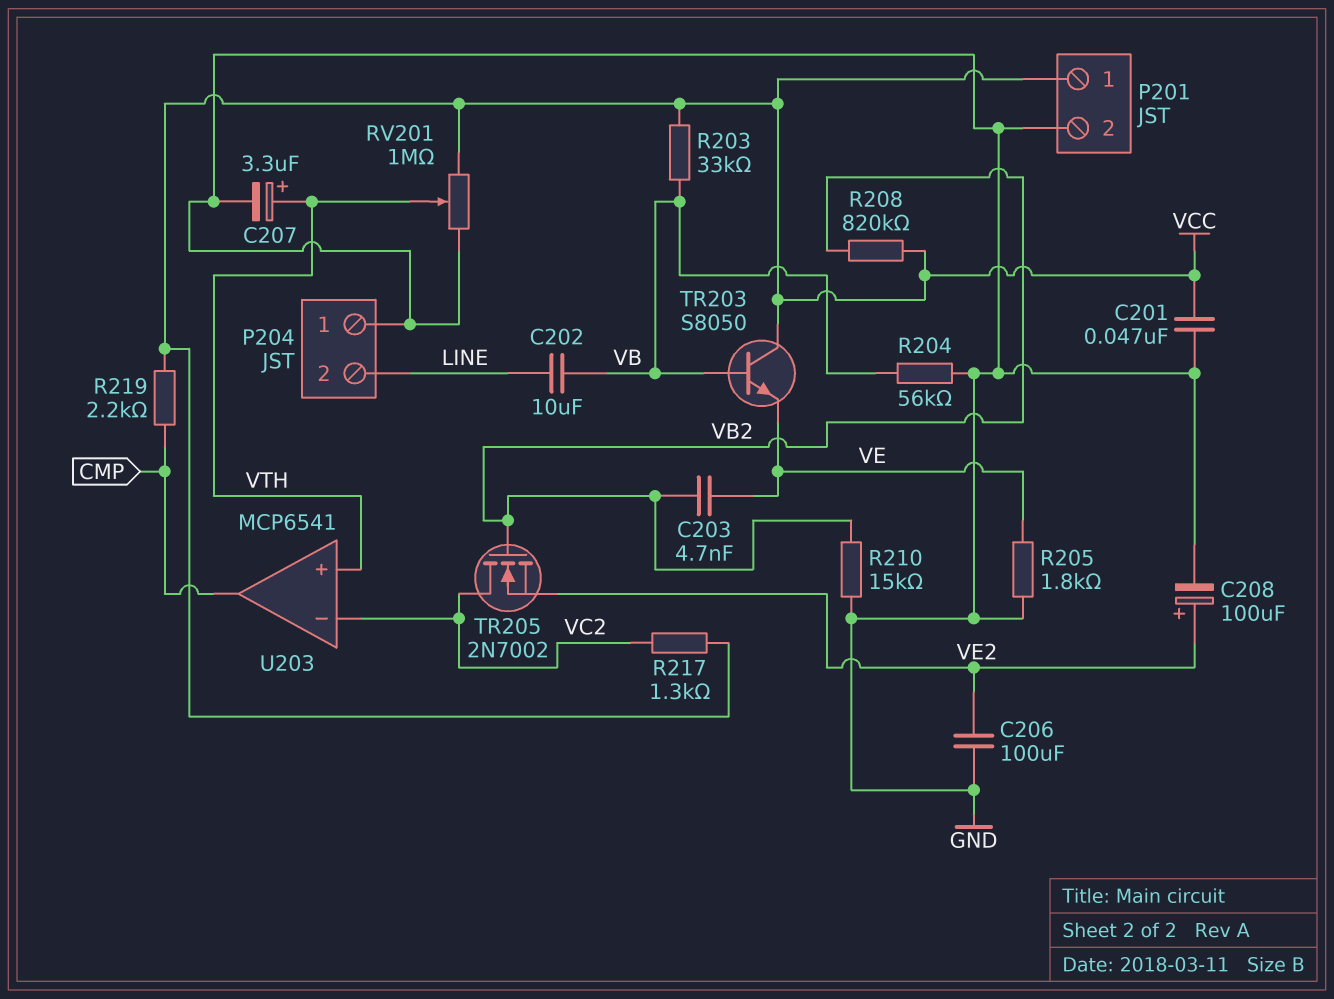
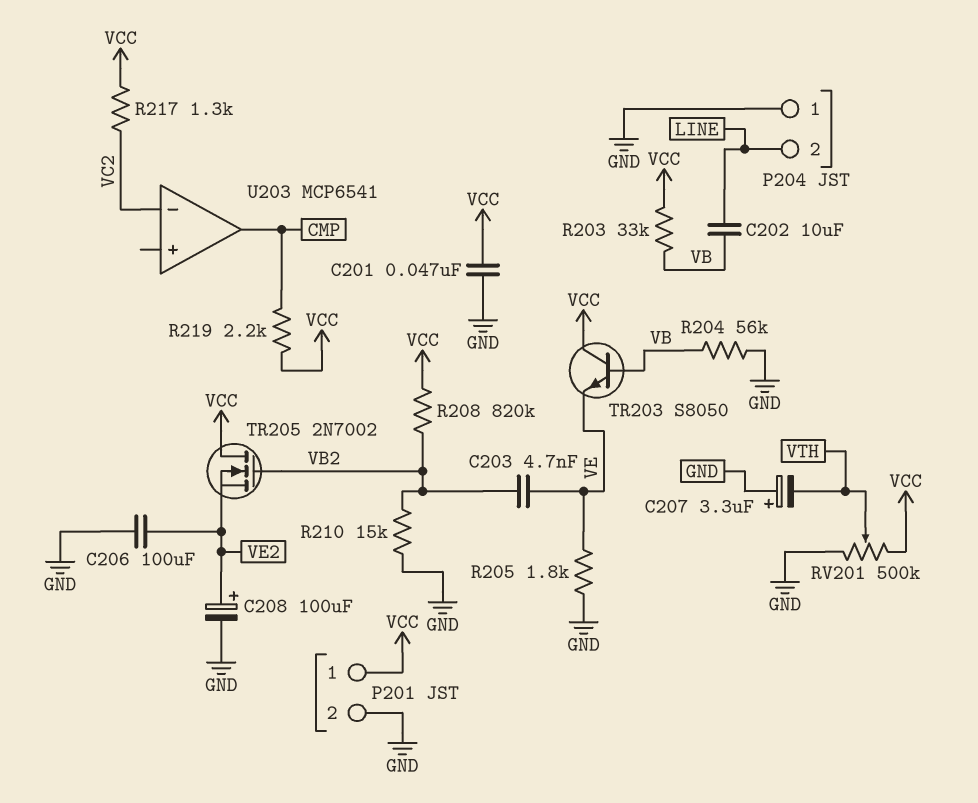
C207: 3.3uF (plus VTH, minus GND) -> 3.3uF (plus GND, minus VTH)
RV201: 1M (GND, VCC, wiper VTH) -> 500k (GND, VCC, wiper VTH)
TR205: NMOS 2N7002 (G VB2, D VC2, S VE2) -> NMOS 2N7002 (G VB2, D VCC, S VE2)
U203 pin in+: VTH -> none

